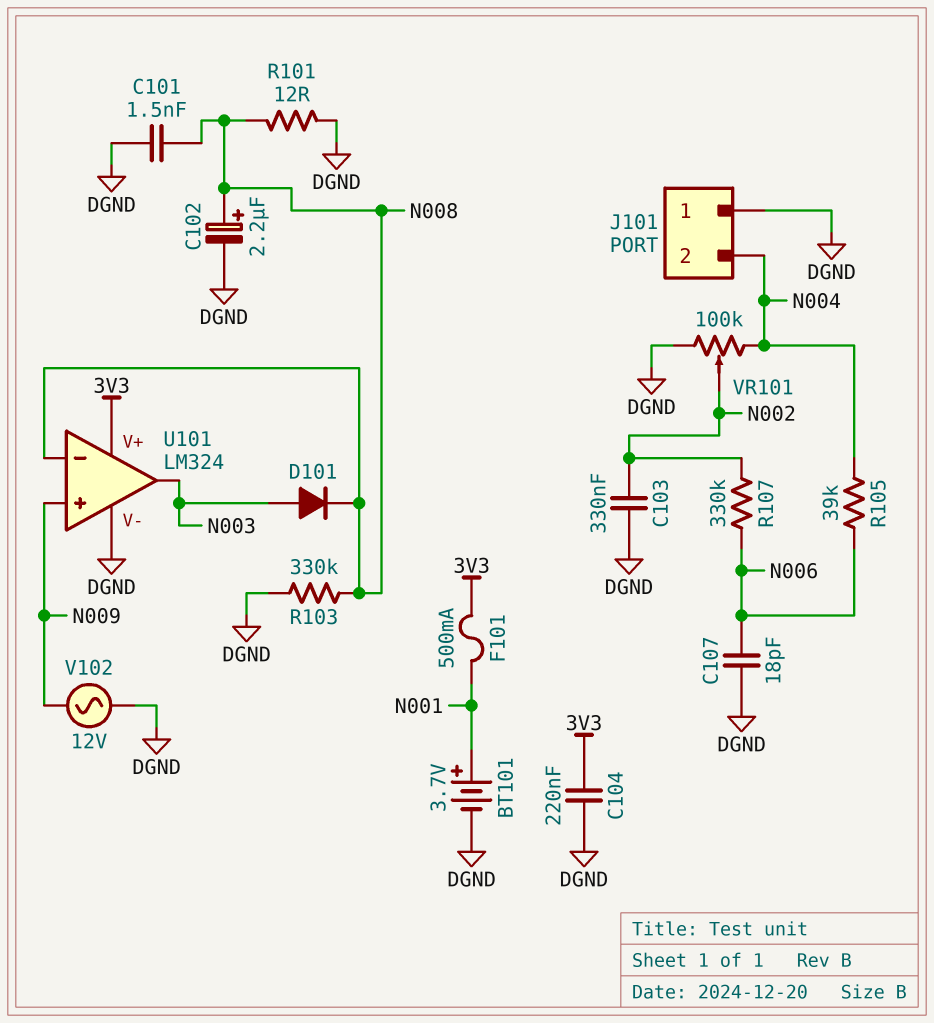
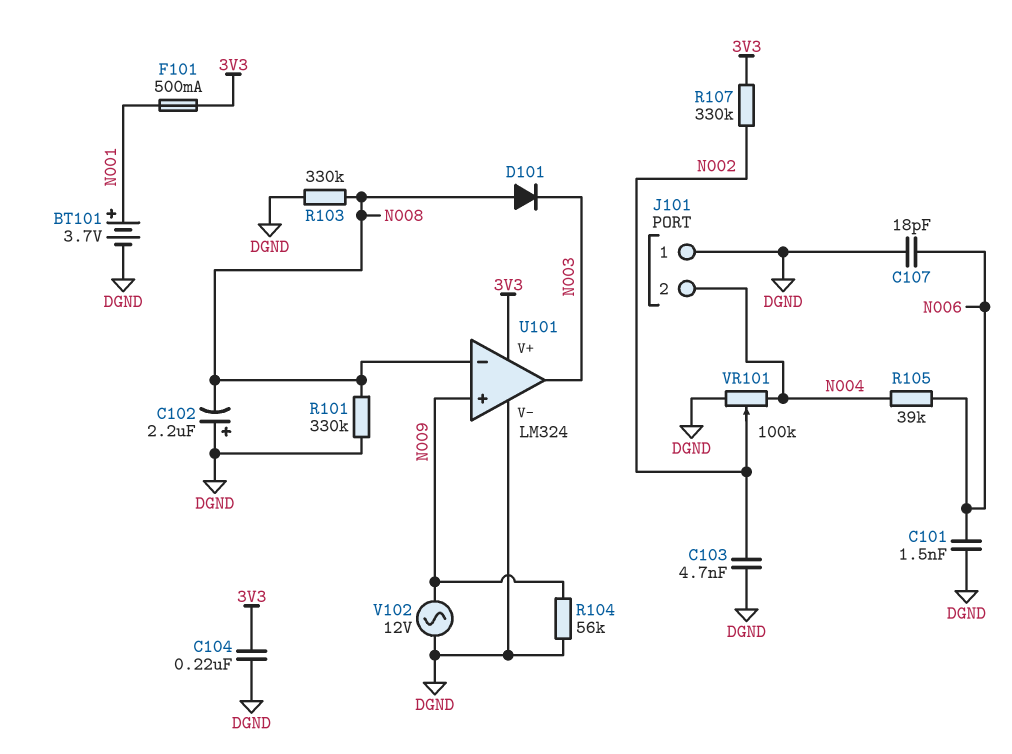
C101: 1.5nF (DGND, N008) -> 1.5nF (DGND, N006)
C102: 2.2uF (plus N008, minus DGND) -> 2.2uF (plus DGND, minus N008)
C103: 330nF (DGND, N002) -> 4.7nF (DGND, N002)
D101: diode (A N003, K N008) -> diode (A N008, K N003)
R101: 12 (DGND, N008) -> 330k (DGND, N008)
R104: none -> 56k (DGND, N009)
R107: 330k (N002, N006) -> 330k (3V3, N002)

